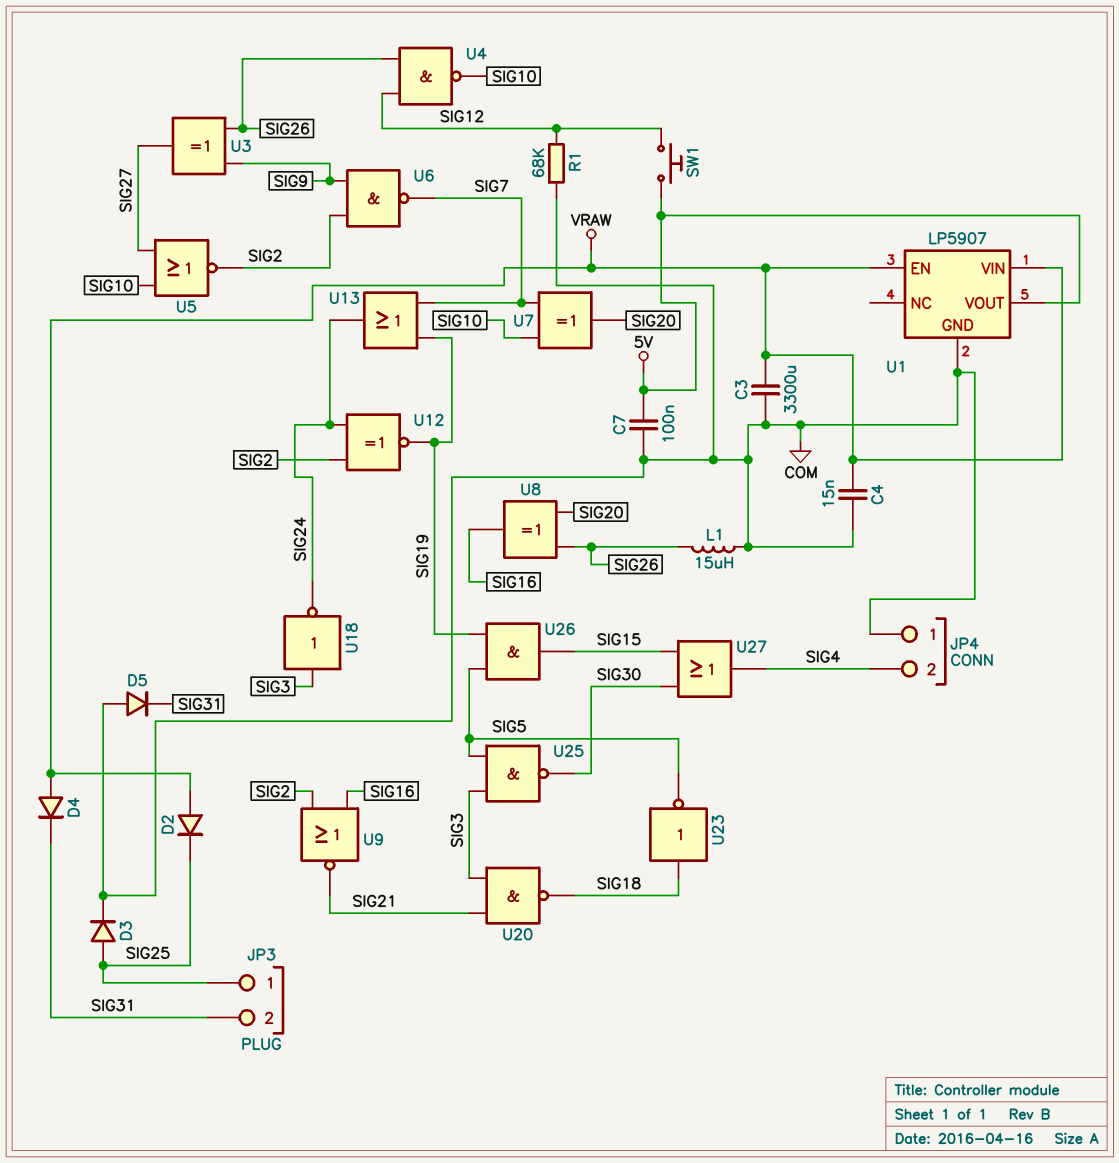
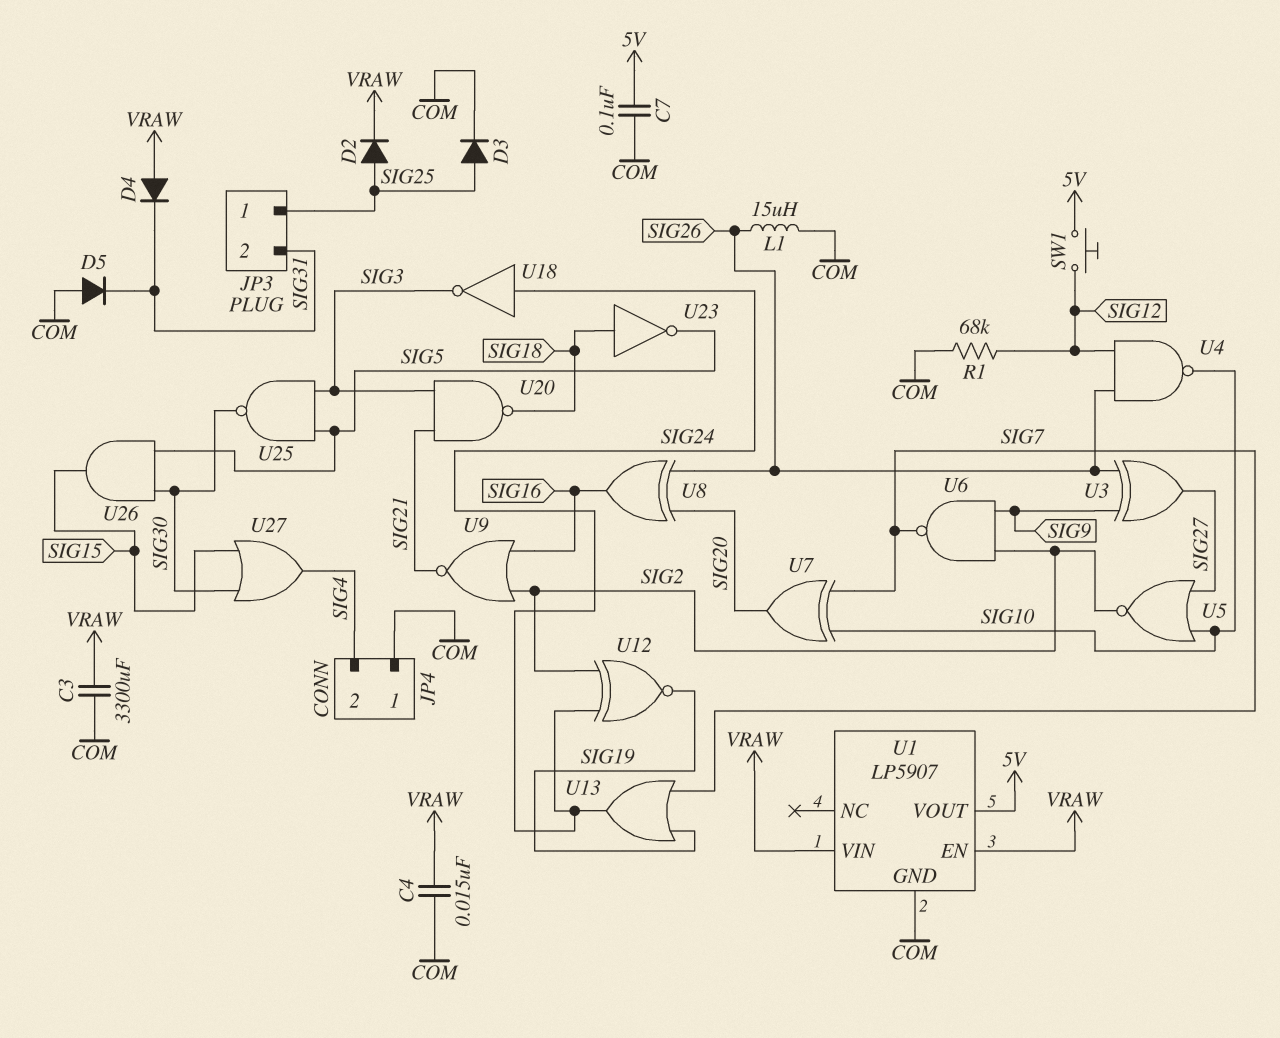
D2: diode (A VRAW, K SIG25) -> diode (A SIG25, K VRAW)
U18: NOT (in SIG3, out SIG24) -> NOT (in SIG24, out SIG3)
U26: AND (in SIG5, in SIG19, out SIG15) -> AND (in SIG5, in SIG30, out SIG15)

